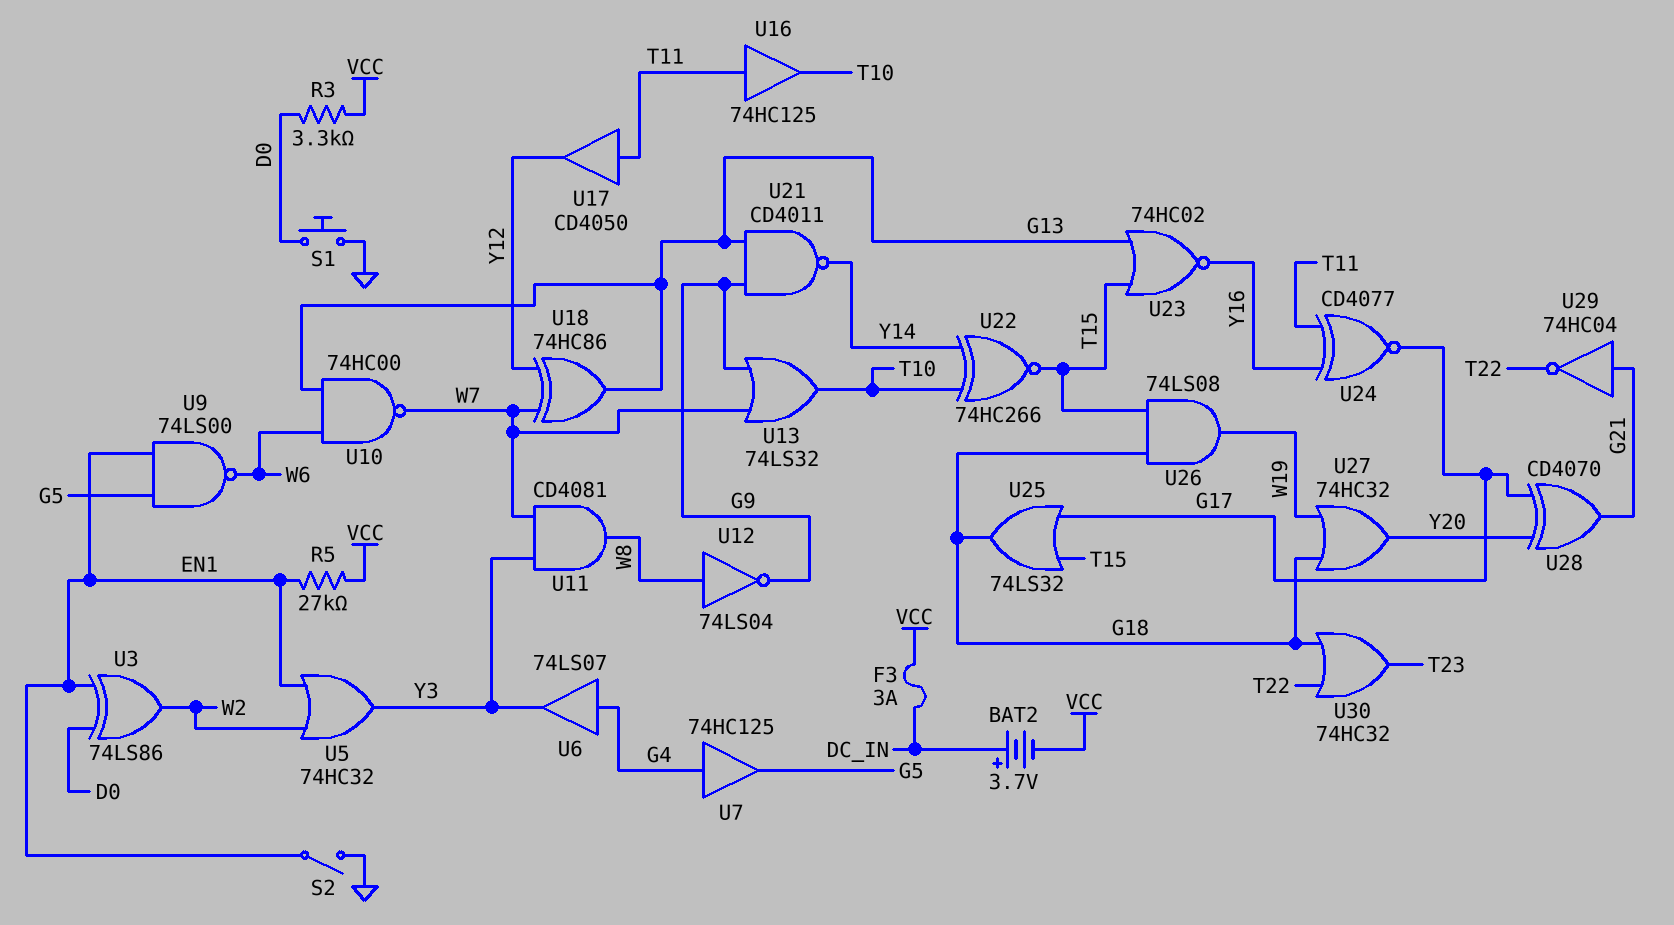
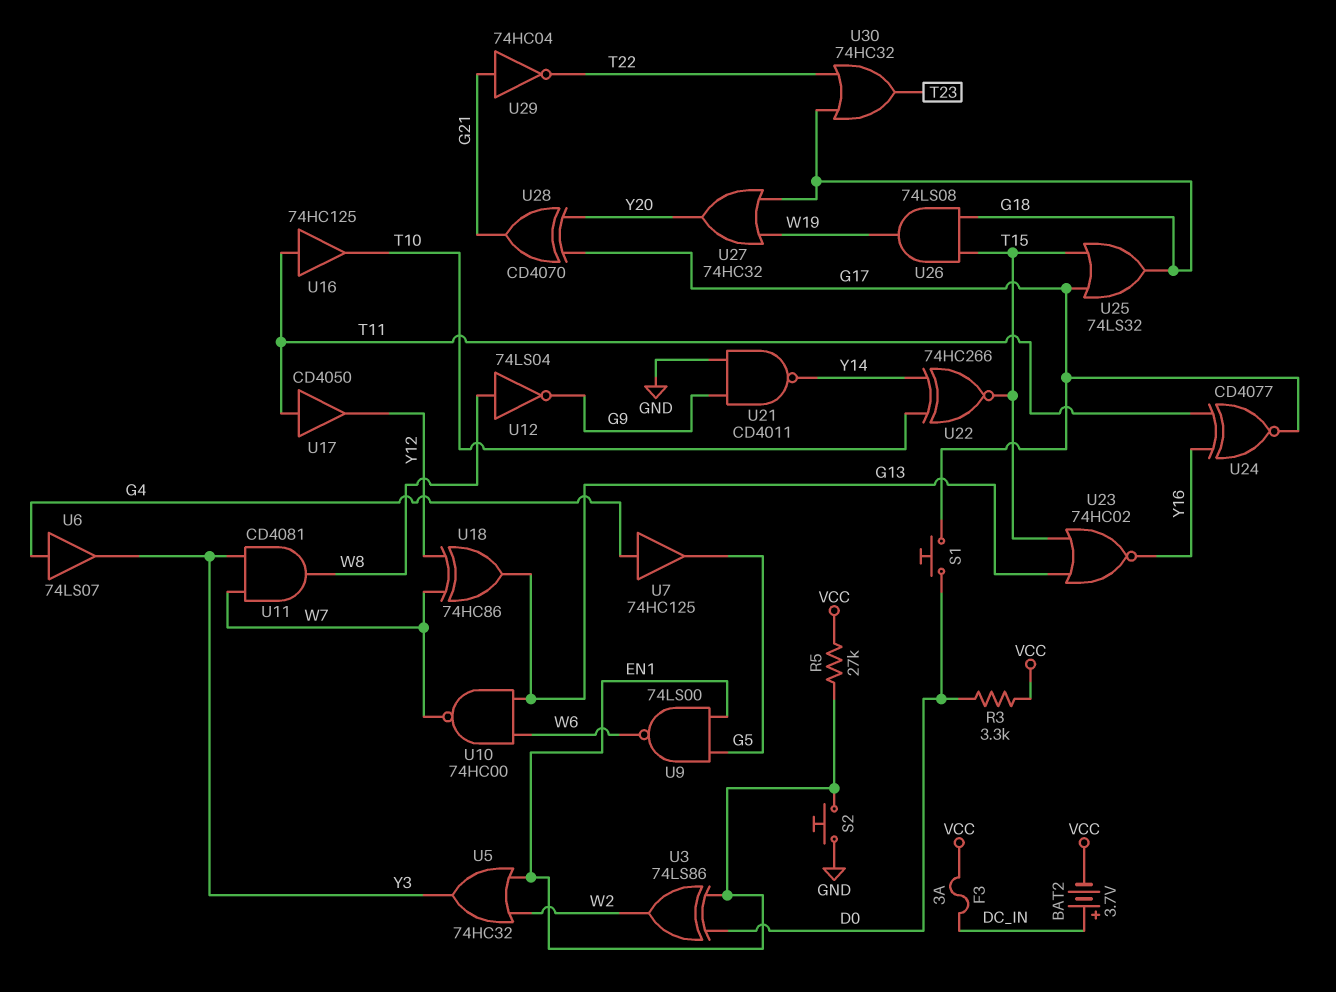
S1: button (D0, GND) -> button (D0, G17)
S2: switch (EN1, GND) -> button (EN1, GND)
U13: OR 74LS32 (in G9, in W7, out T10) -> none
U21: NAND CD4011 (in G9, in G13, out Y14) -> NAND CD4011 (in G9, in GND, out Y14)

